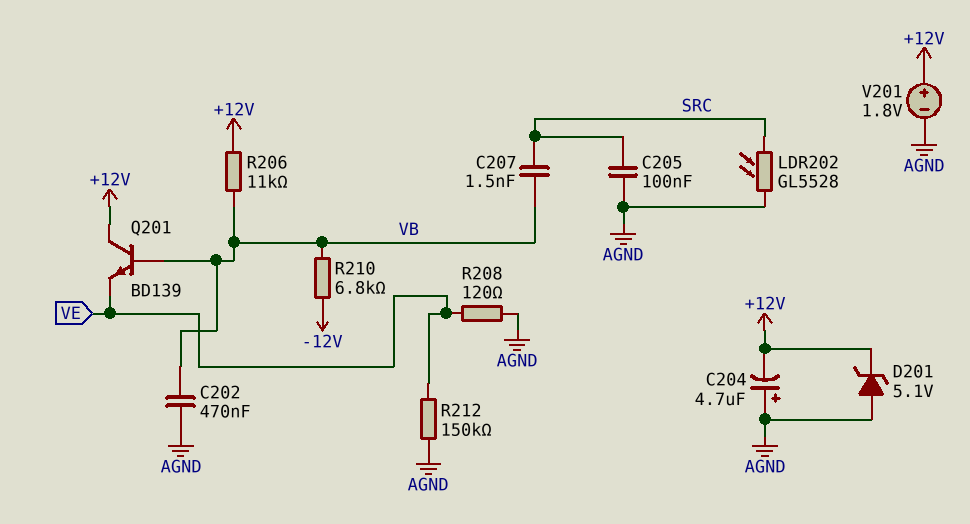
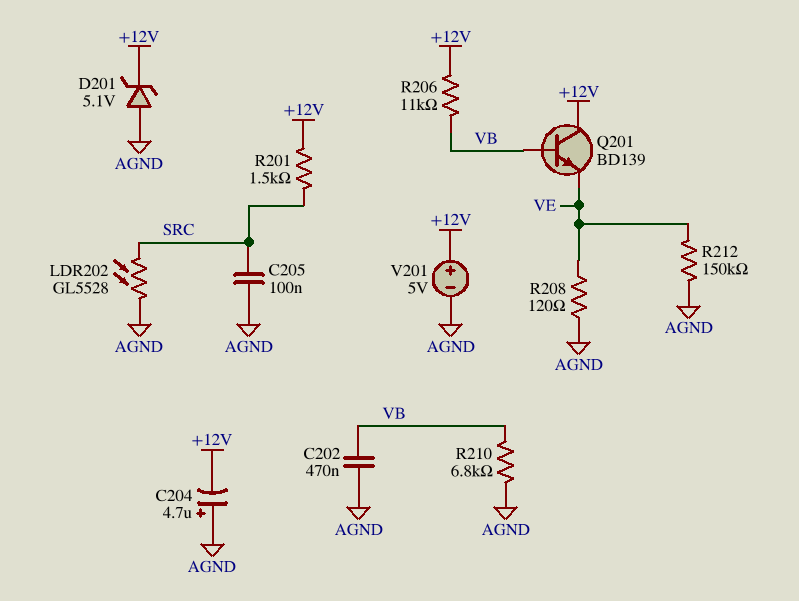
C207: 1.5nF (SRC, VB) -> none
R201: none -> 1.5k (+12V, SRC)
R210: 6.8k (-12V, VB) -> 6.8k (AGND, VB)
V201: 1.8V (plus +12V, minus AGND) -> 5V (plus +12V, minus AGND)

